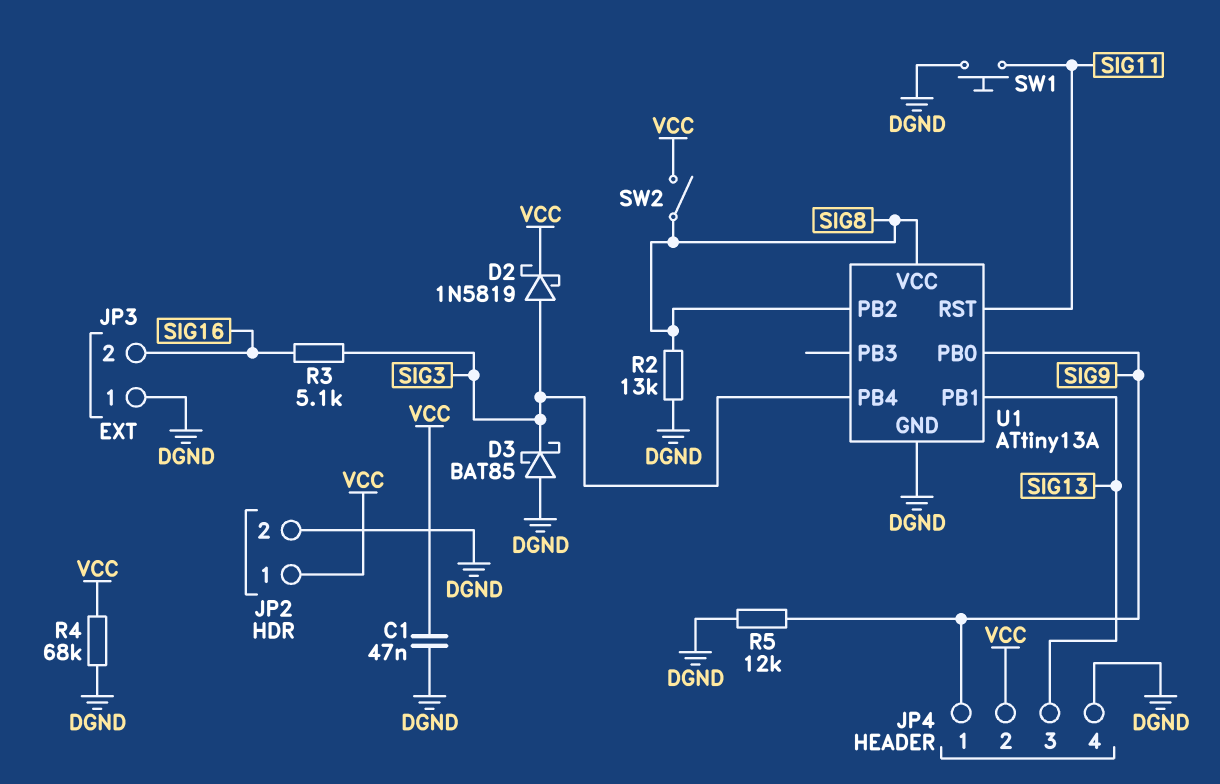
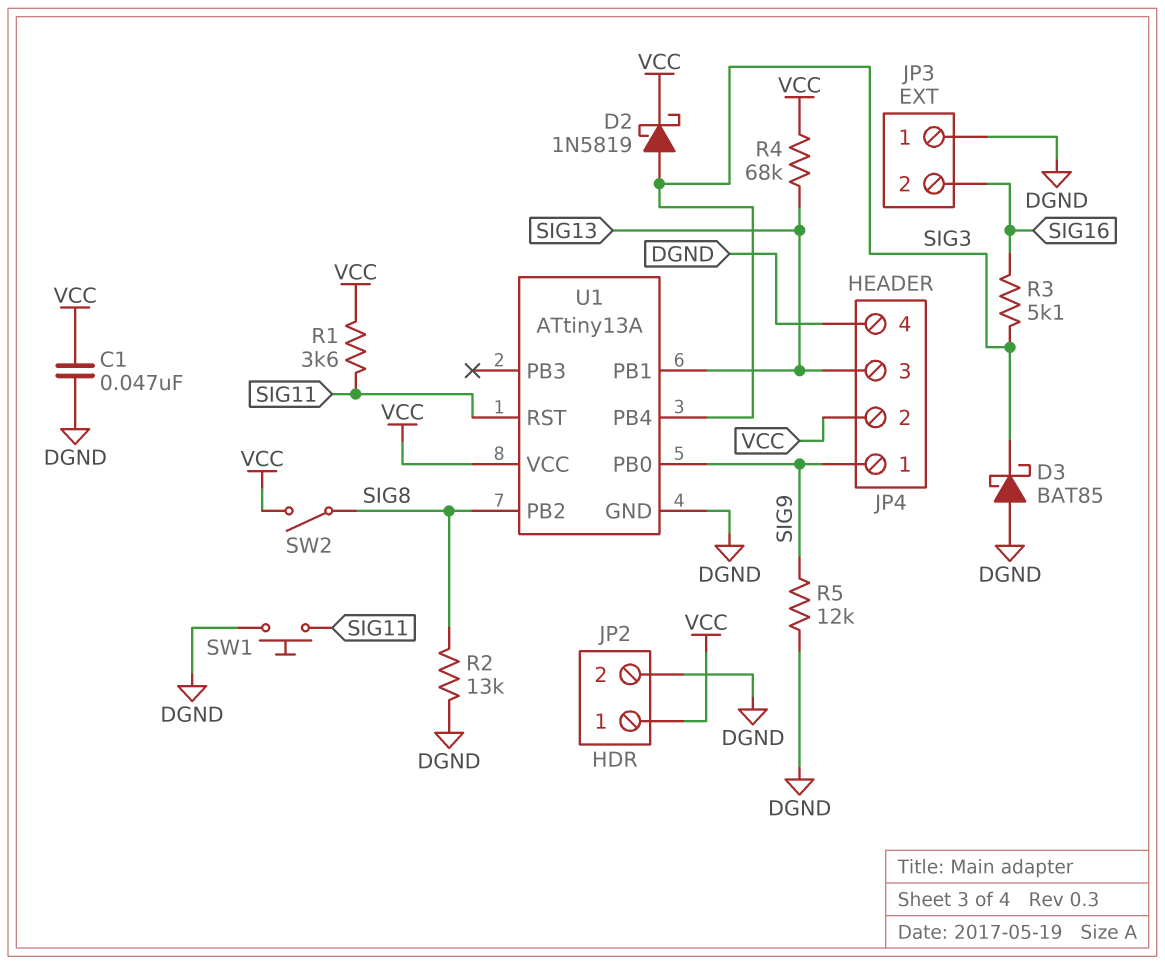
R1: none -> 3.6k (SIG11, VCC)
R4: 68k (DGND, VCC) -> 68k (SIG13, VCC)
U1 pin VCC: SIG8 -> VCC

